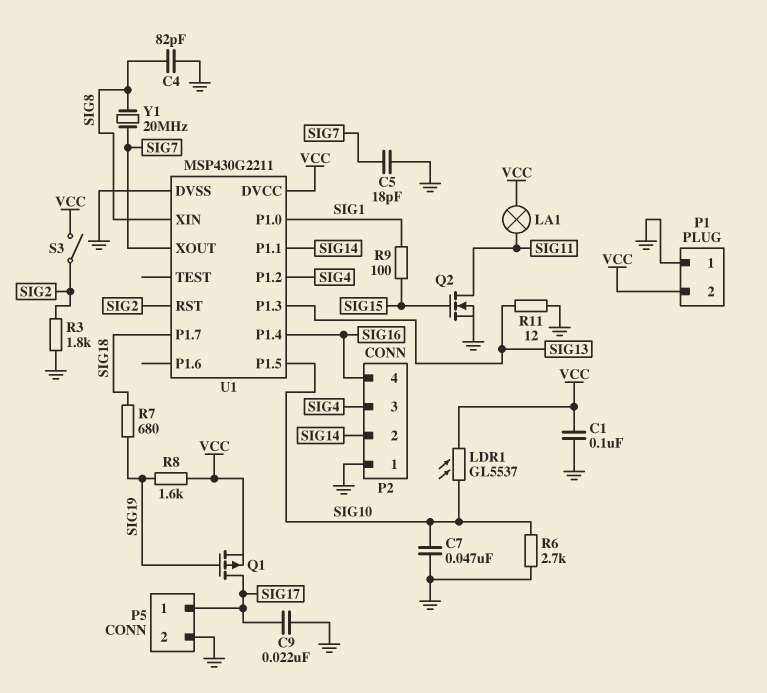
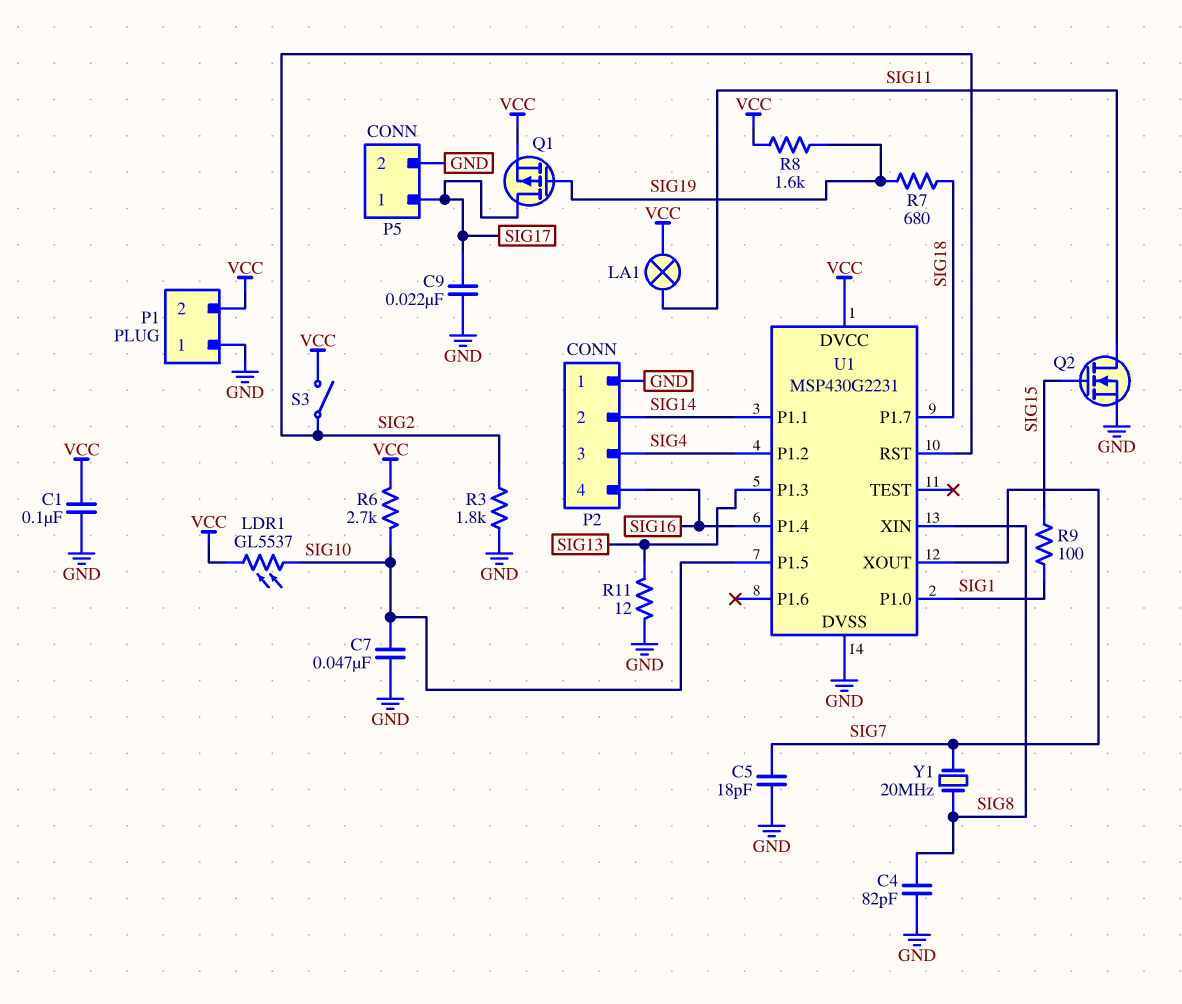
R6: 2.7k (GND, SIG10) -> 2.7k (SIG10, VCC)
U1: MSP430G2211 -> MSP430G2231

